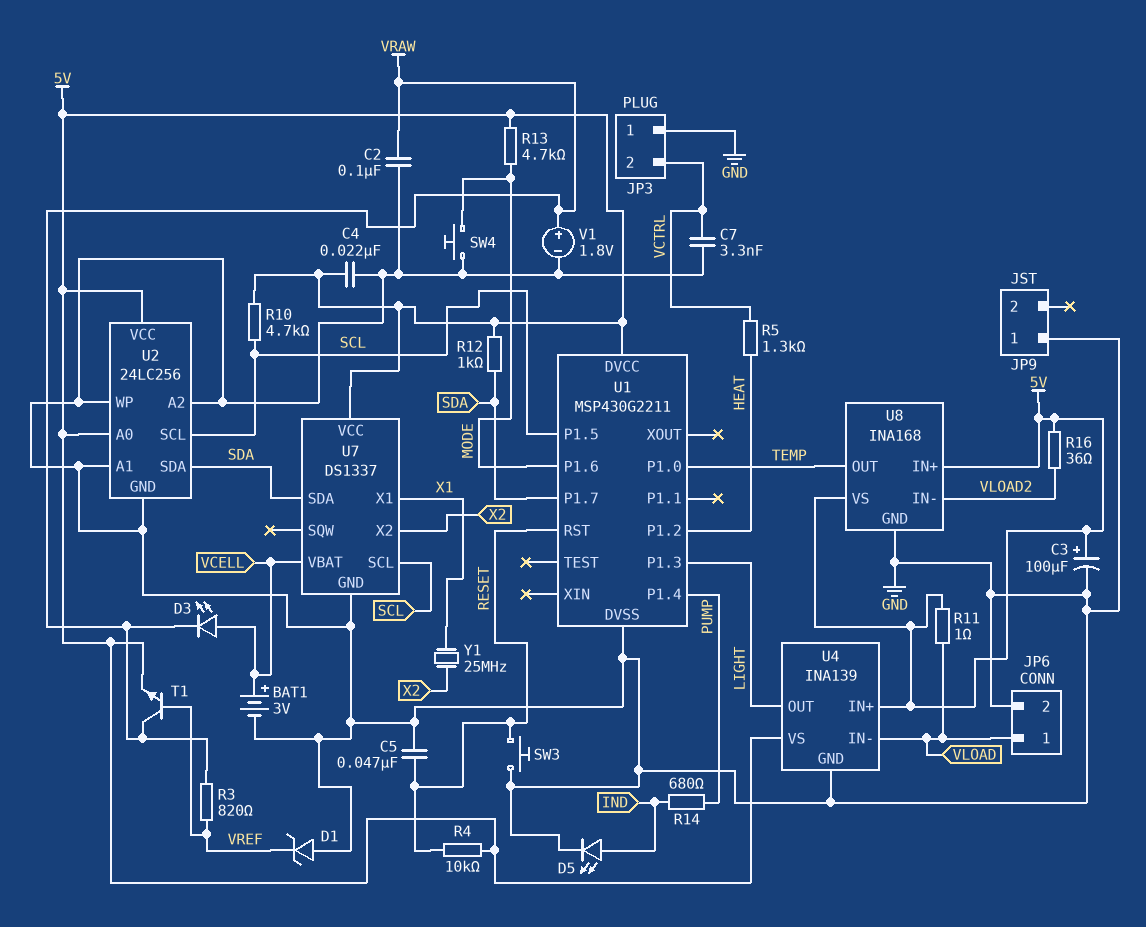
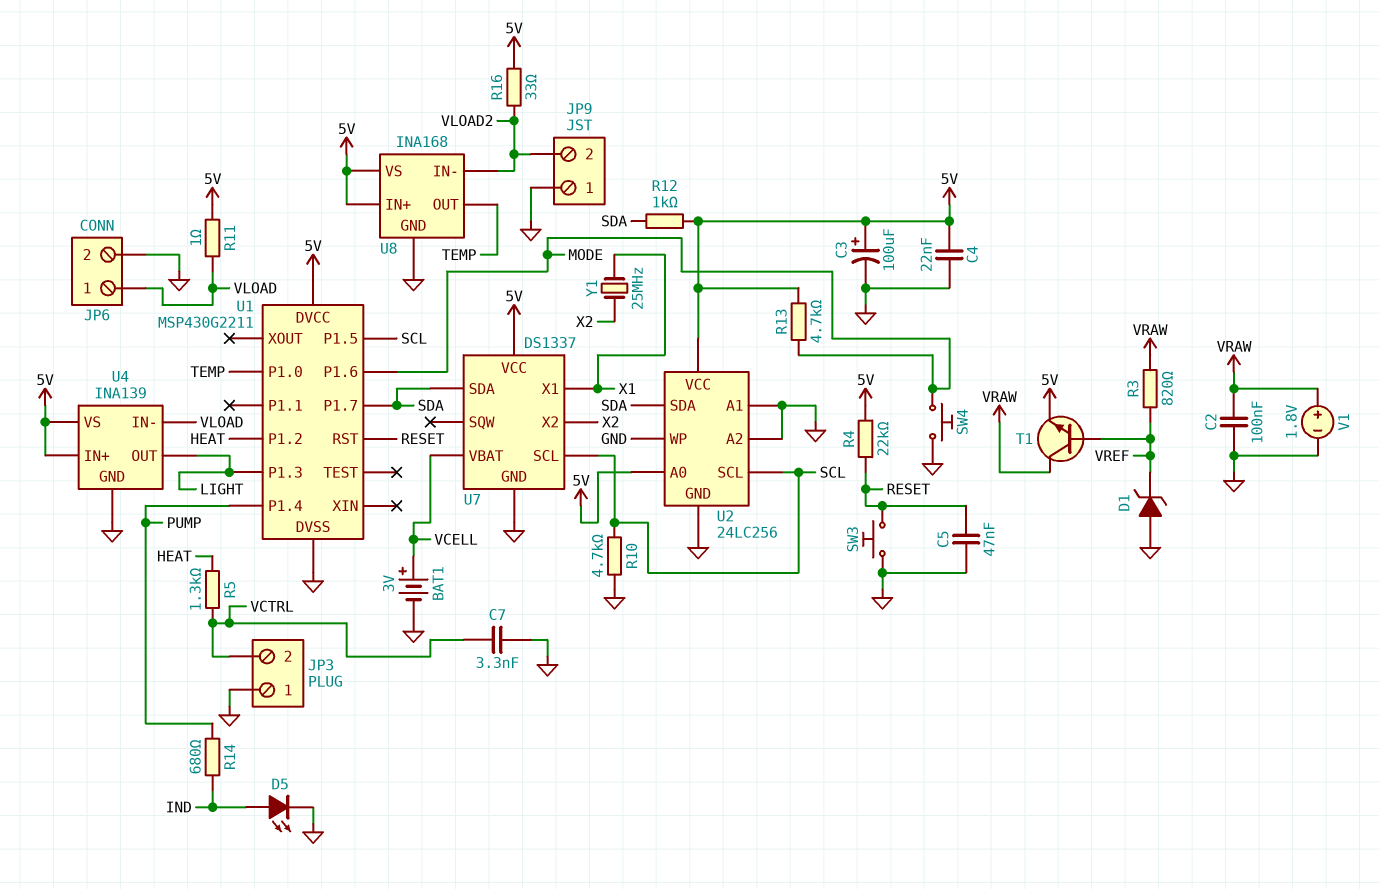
D3: LED (A VCELL, K VRAW) -> none
JP9 pin 2: none -> VLOAD2
R4: 10k (5V, RESET) -> 22k (5V, RESET)
R10: 4.7k (5V, SCL) -> 4.7k (GND, SCL)
R16: 36 (5V, VLOAD2) -> 33 (5V, VLOAD2)

